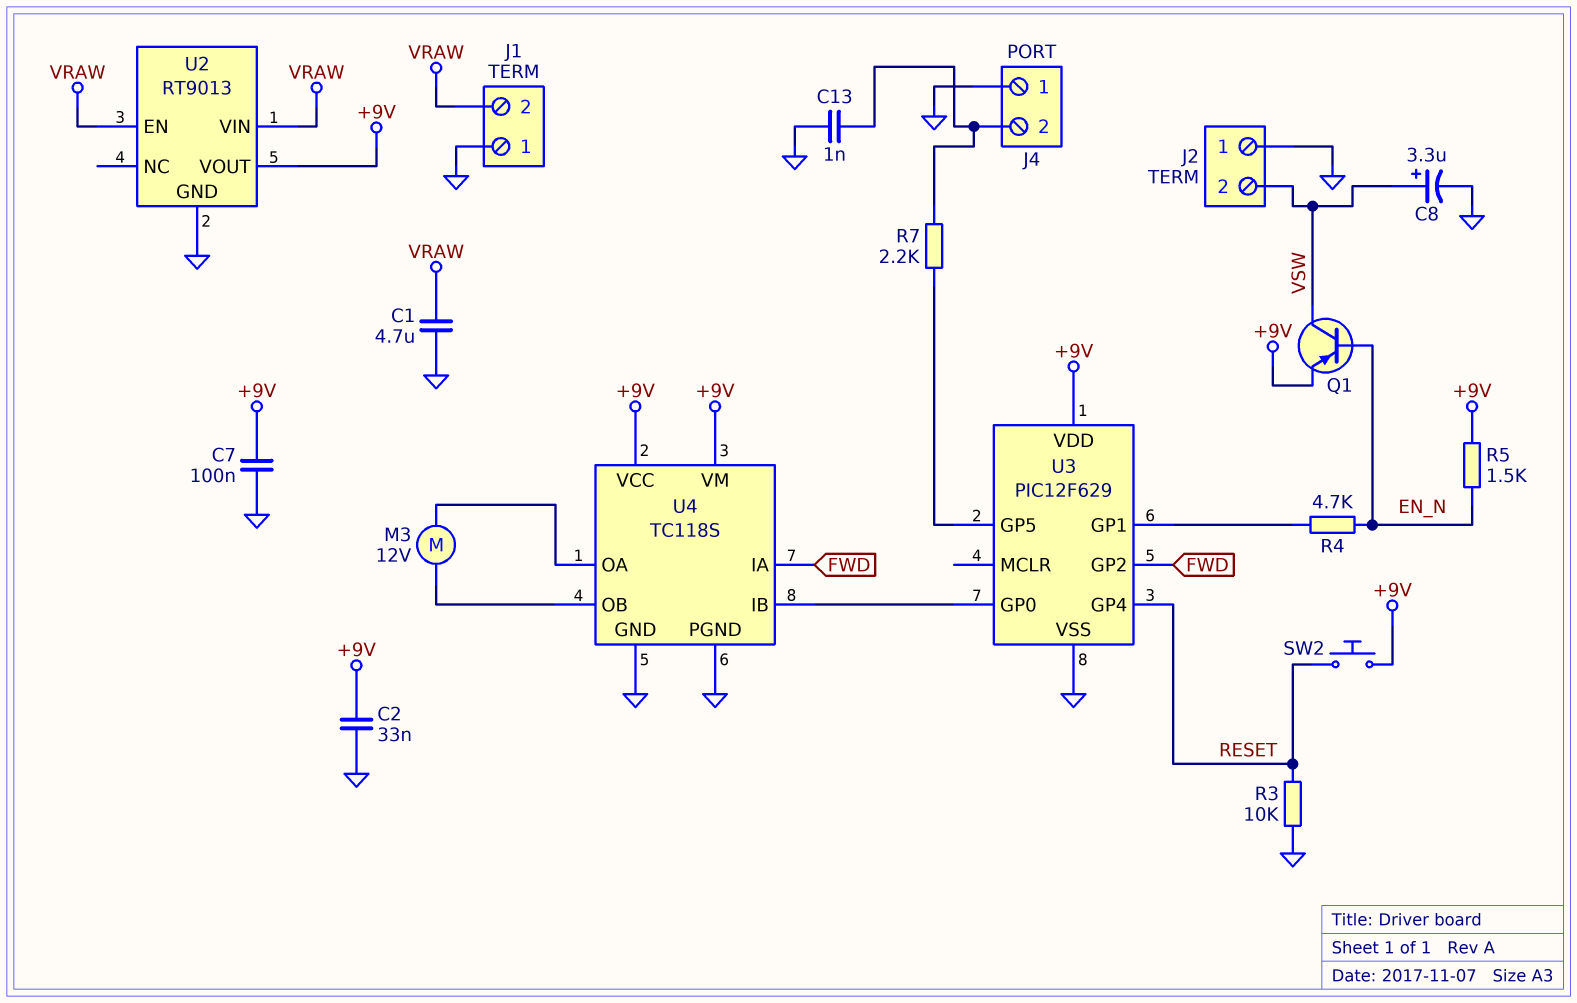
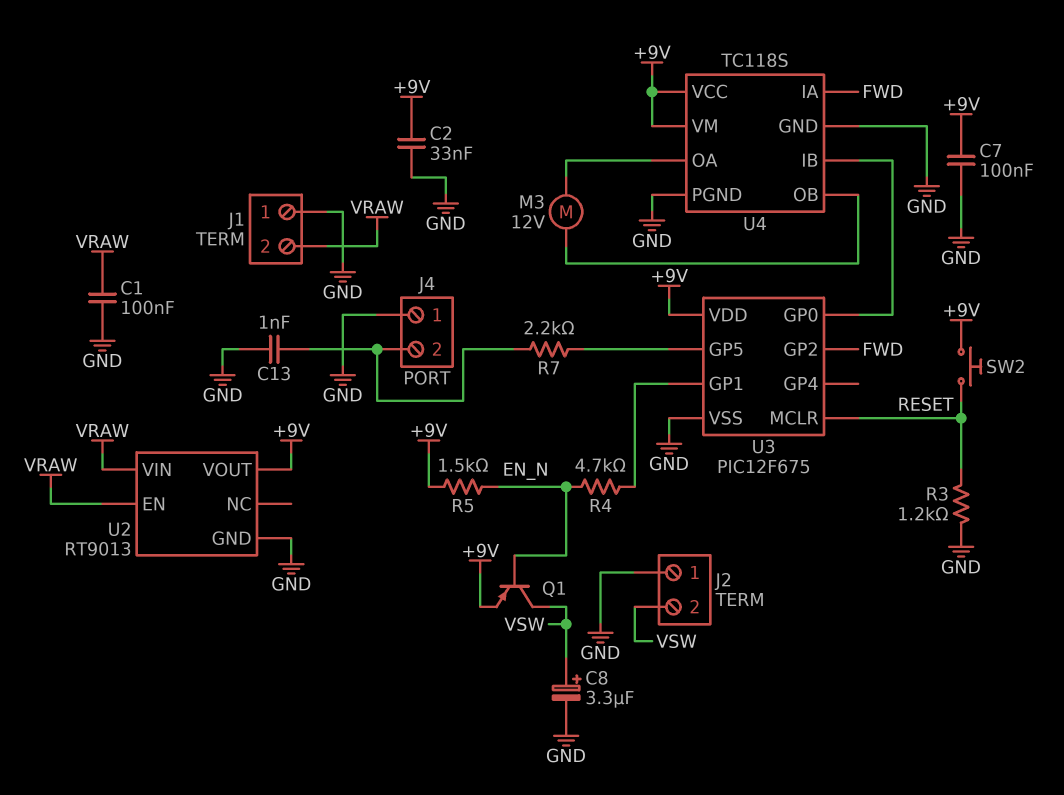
C1: 4.7uF (GND, VRAW) -> 100nF (GND, VRAW)
R3: 10k (GND, RESET) -> 1.2k (GND, RESET)
U3: PIC12F629 -> PIC12F675
U3 pin GP4: RESET -> none
U3 pin MCLR: none -> RESET

